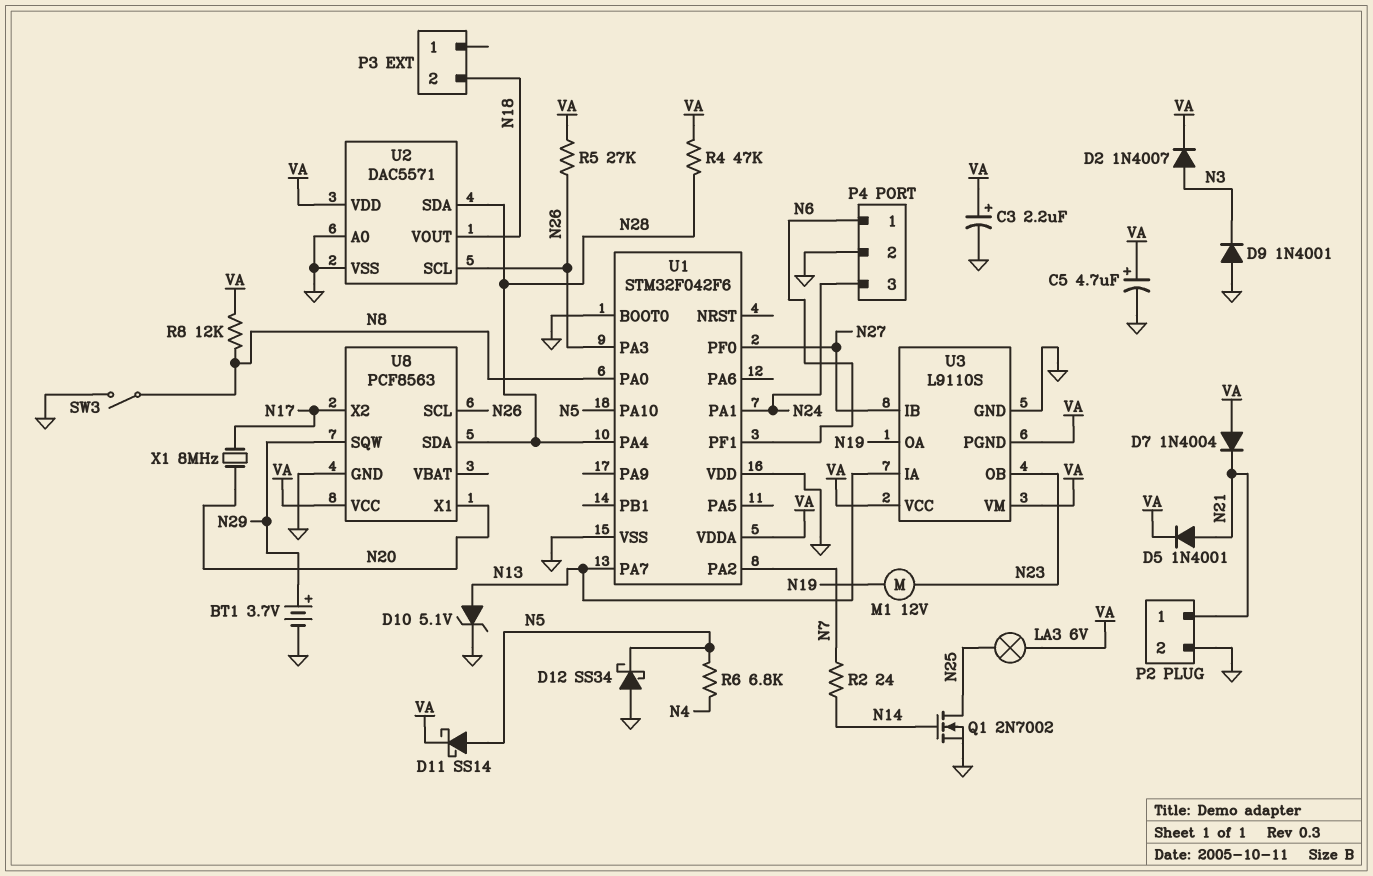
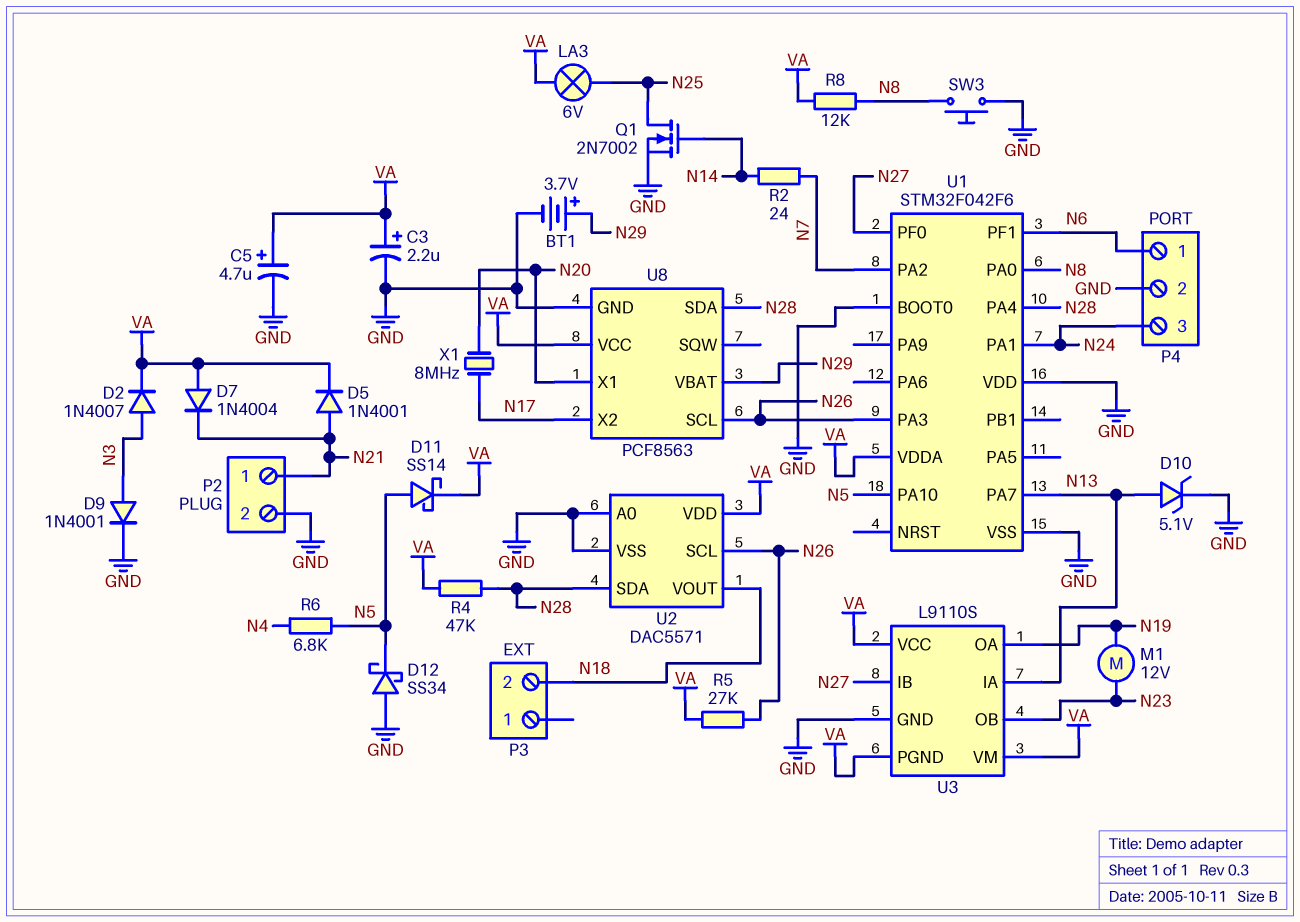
D9: diode 1N4001 (A GND, K N3) -> diode 1N4001 (A N3, K GND)
SW3: switch (GND, N8) -> button (GND, N8)
U8 pin SQW: N29 -> none
U8 pin VBAT: none -> N29

